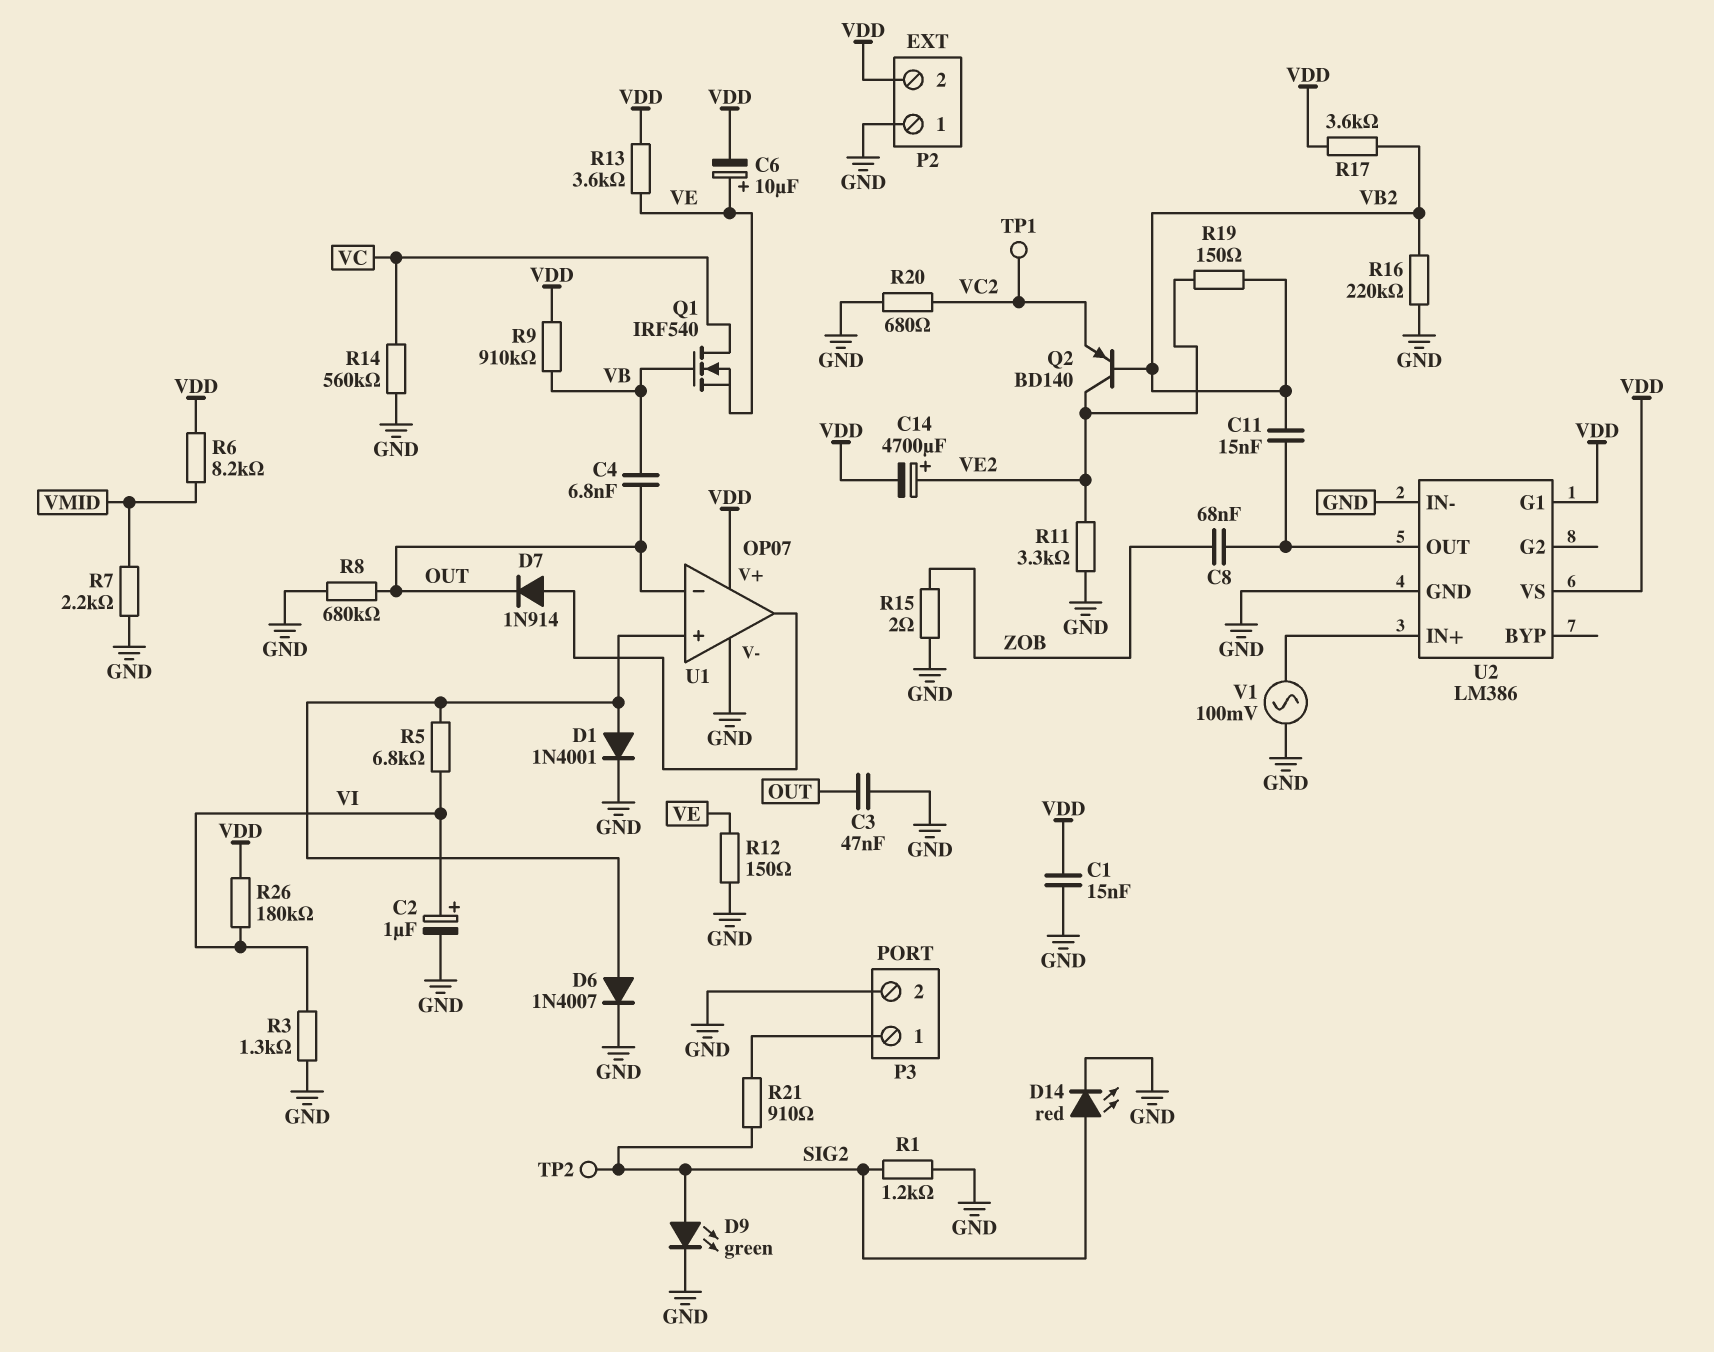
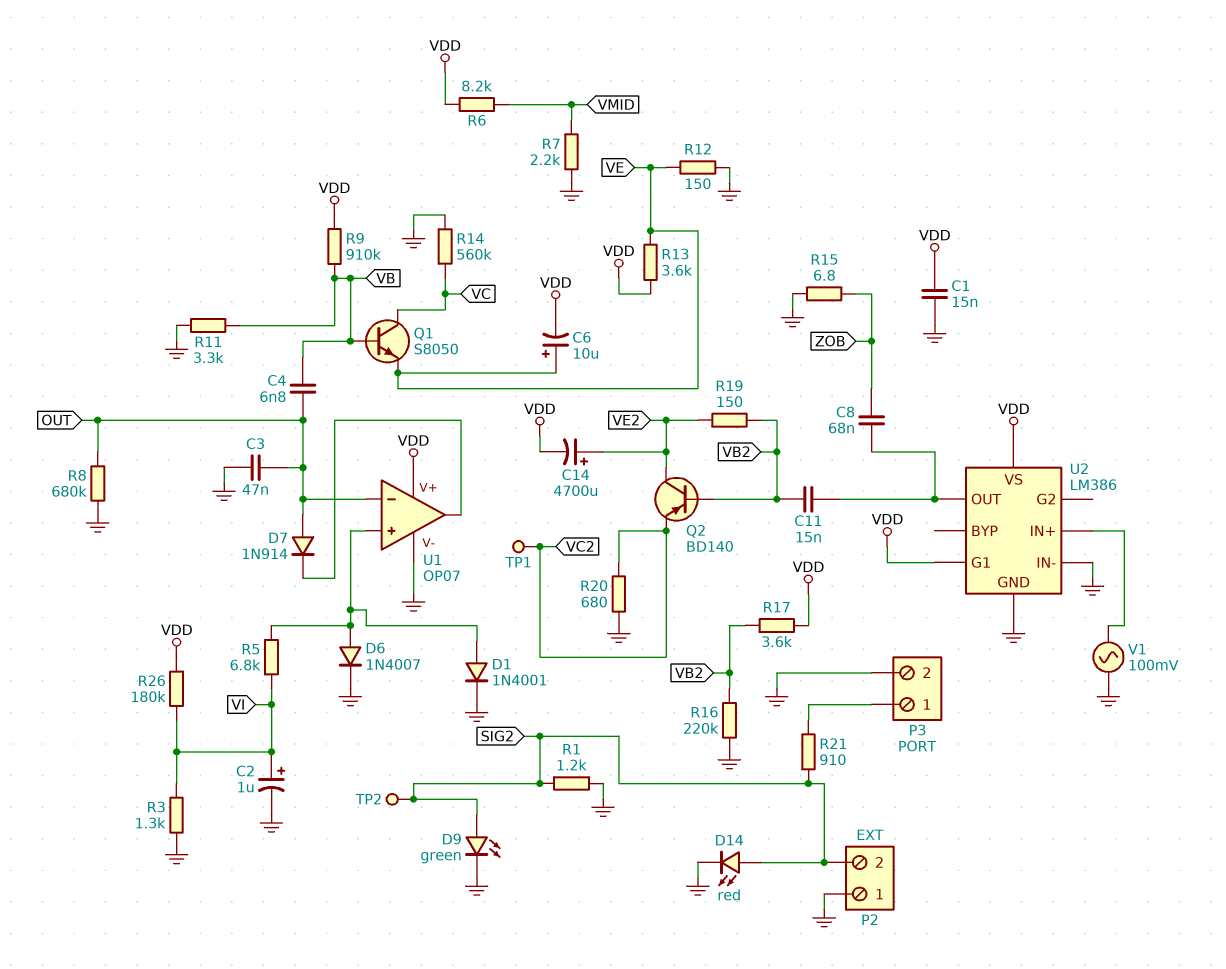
D7: diode 1N914 (A U1/out, K OUT) -> diode 1N914 (A OUT, K U1/out)
P2 pin 2: VDD -> SIG2
Q1: NMOS IRF540 (G VB, D VC, S VE) -> NPN S8050 (B VB, C VC, E VE)
R11: 3.3k (GND, VE2) -> 3.3k (GND, VB)
R15: 2 (GND, ZOB) -> 6.8 (GND, ZOB)

